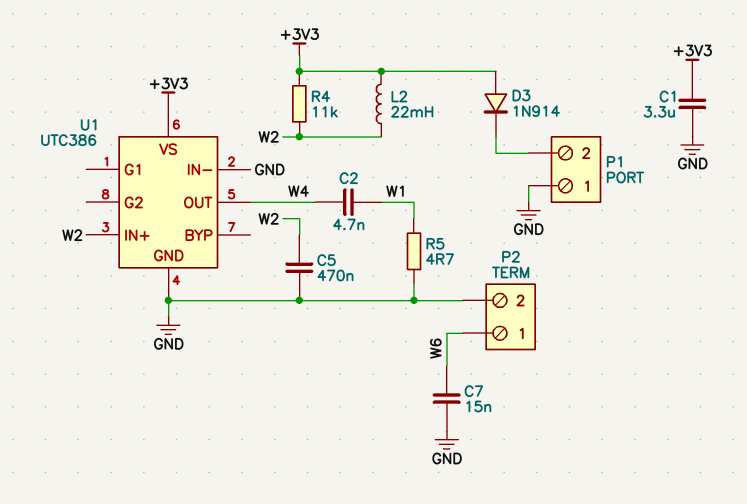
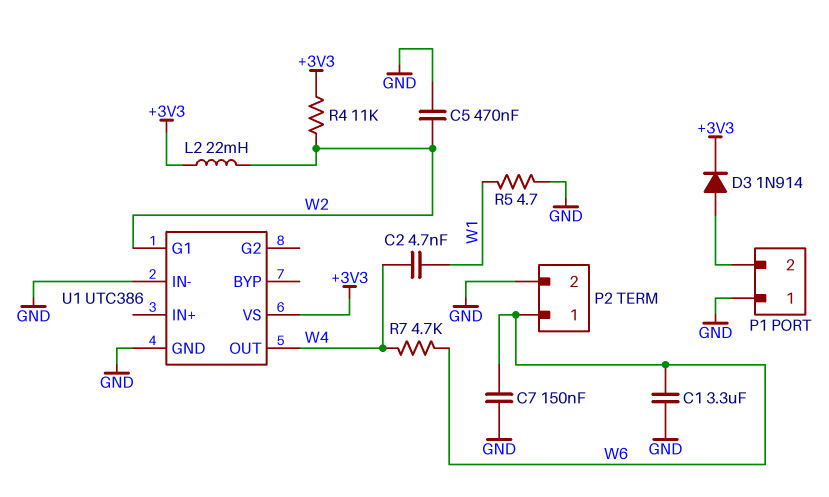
C1: 3.3uF (+3V3, GND) -> 3.3uF (GND, W6)
C7: 15nF (GND, W6) -> 150nF (GND, W6)
D3: diode 1N914 (A +3V3, K P1/2) -> diode 1N914 (A P1/2, K +3V3)
R7: none -> 4.7k (W4, W6)
U1 pin G1: none -> W2
U1 pin IN+: W2 -> none

